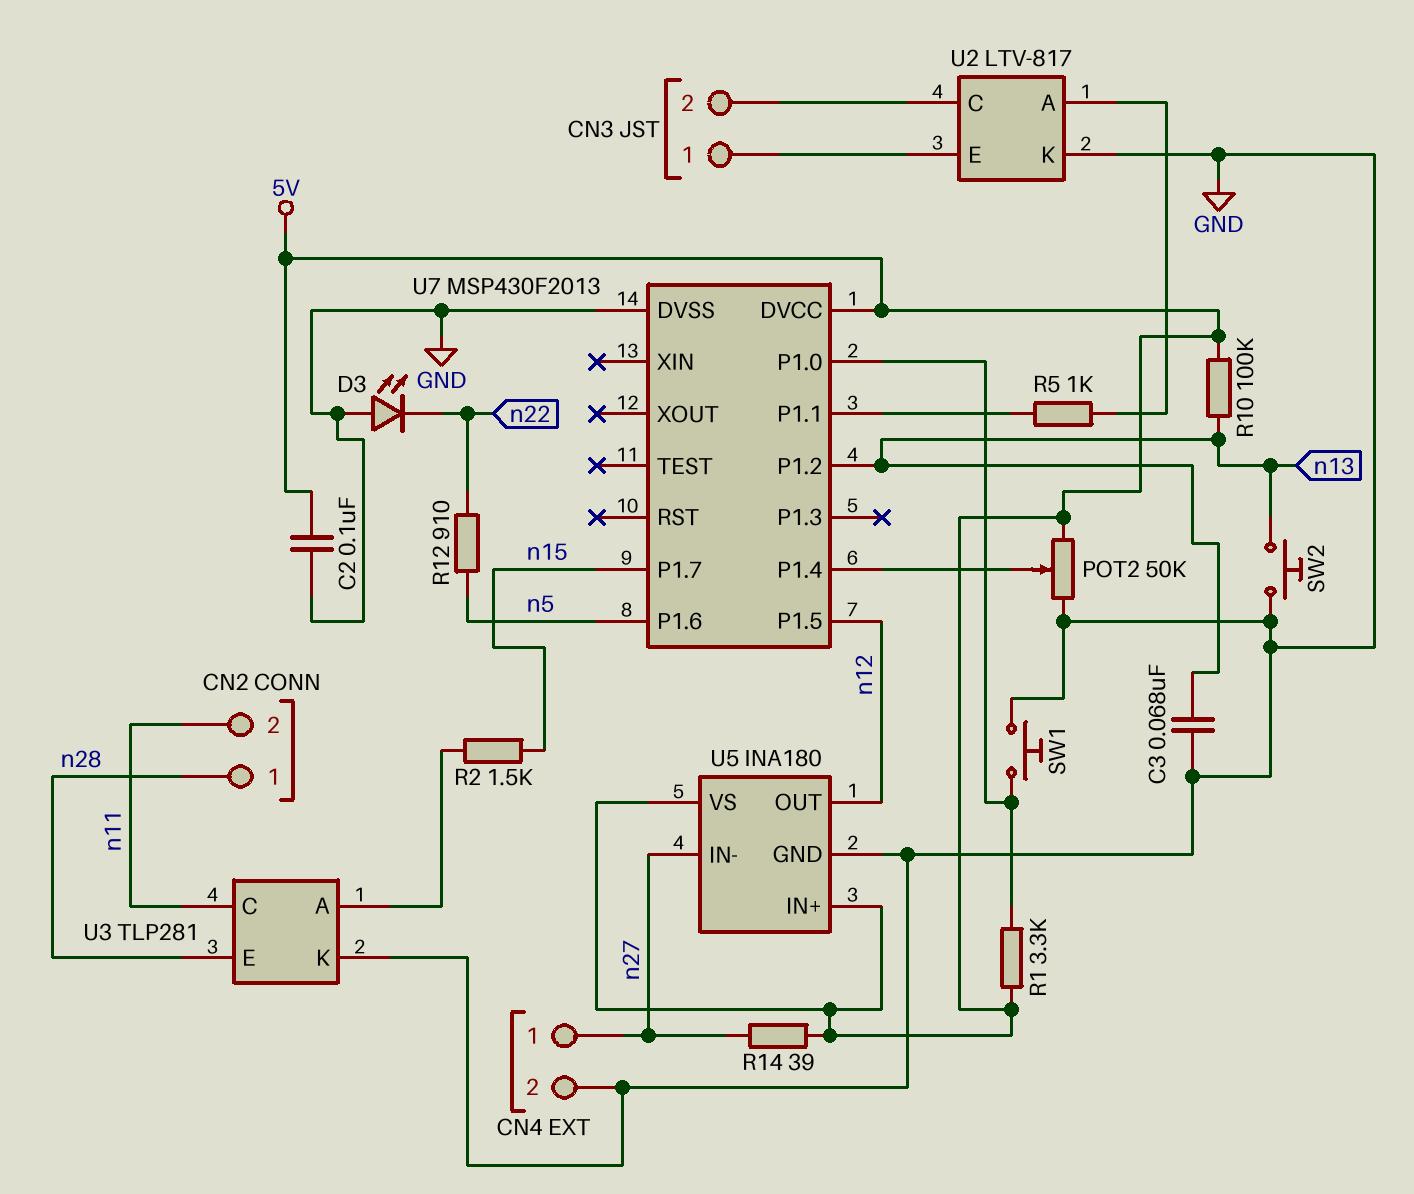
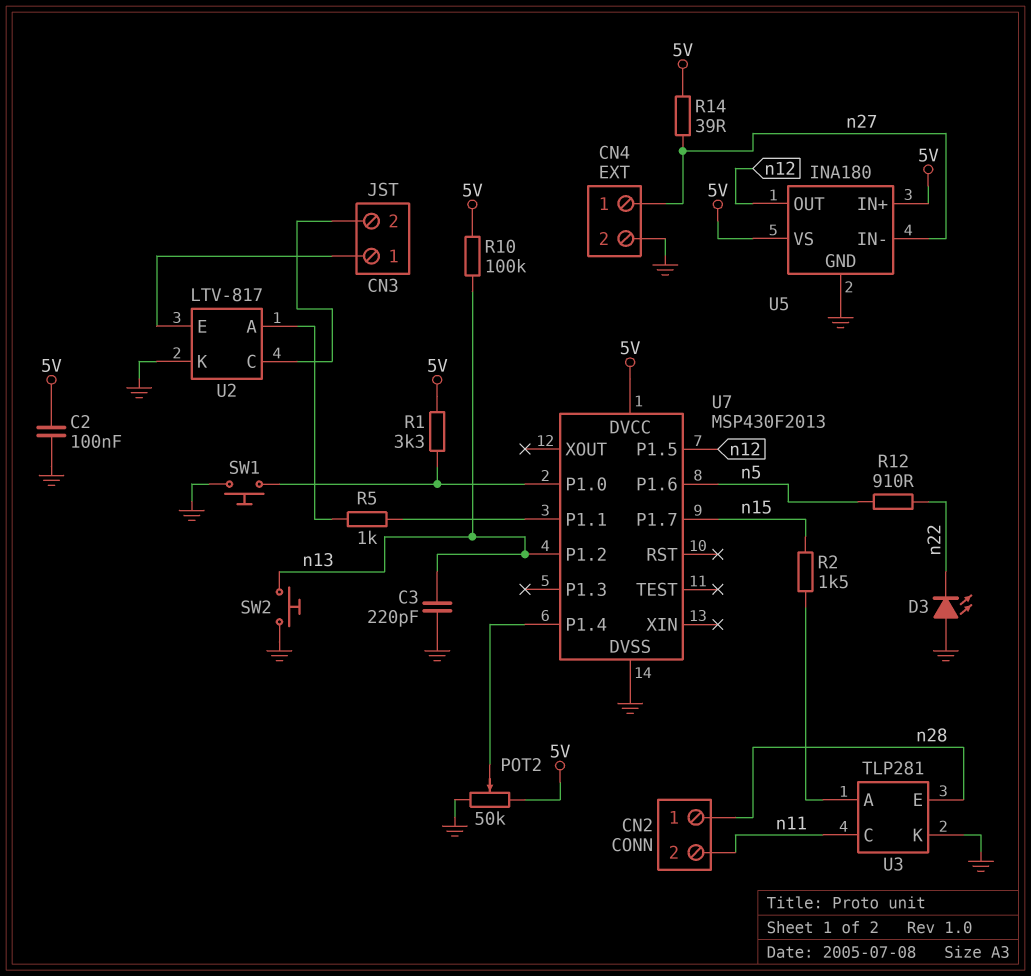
C3: 68nF (GND, n13) -> 220pF (GND, n13)

